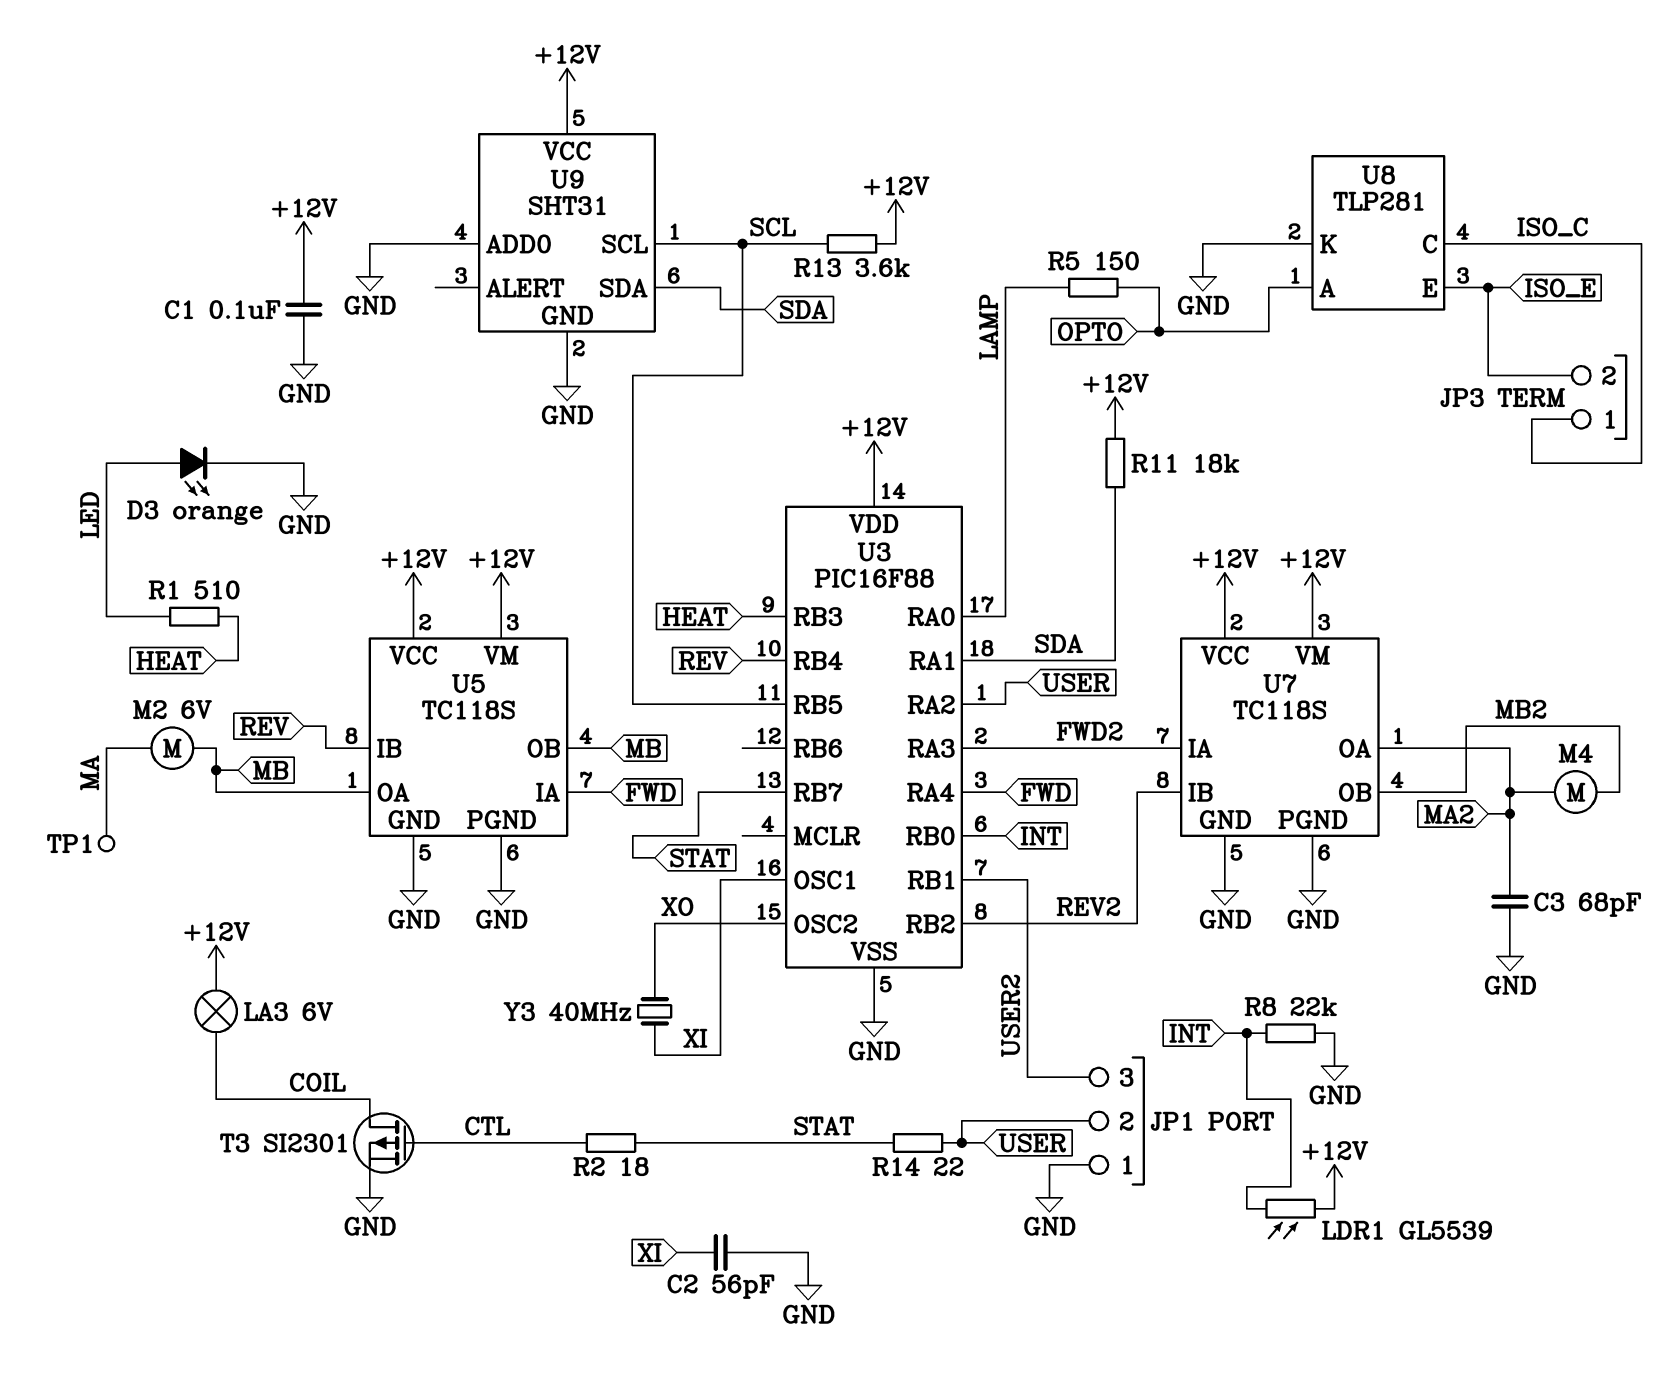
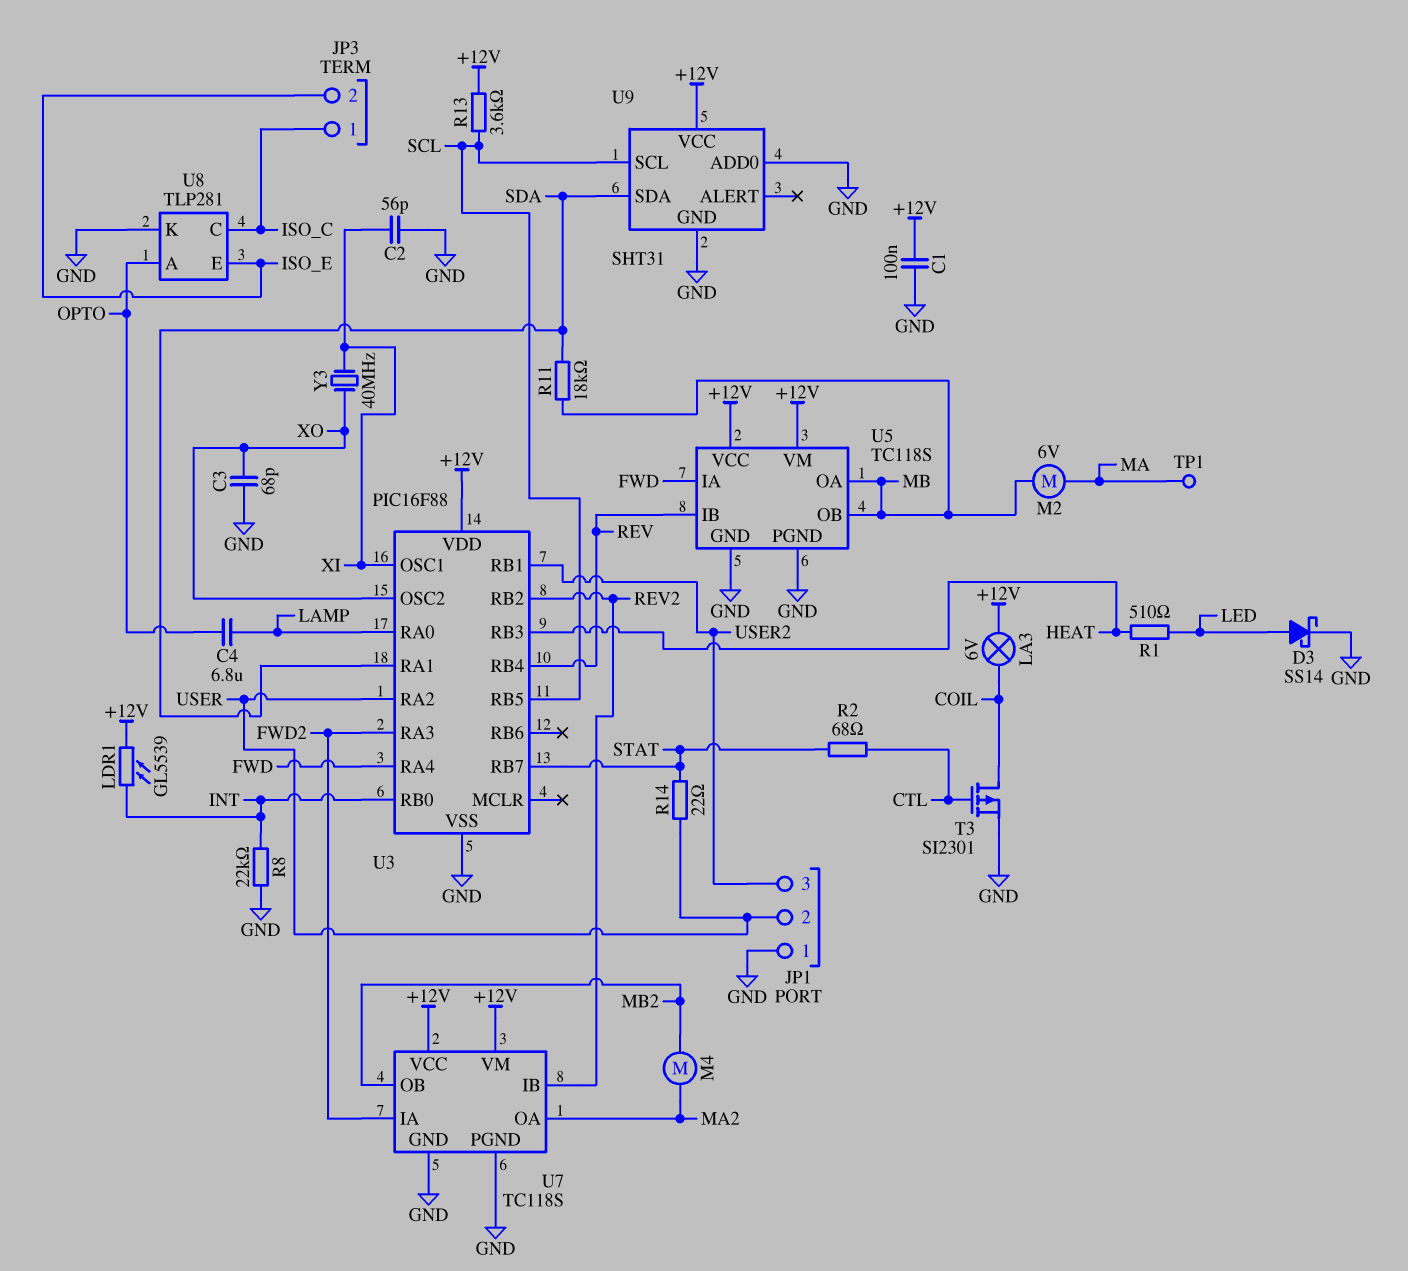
C3: 68pF (GND, MA2) -> 68pF (GND, XO)
C4: none -> 6.8uF (LAMP, OPTO)
D3: LED orange (A LED, K GND) -> schottky SS14 (A LED, K GND)
R2: 18 (CTL, STAT) -> 68 (CTL, STAT)
R5: 150 (LAMP, OPTO) -> none
R11: 18k (+12V, SDA) -> 18k (MB, SDA)

